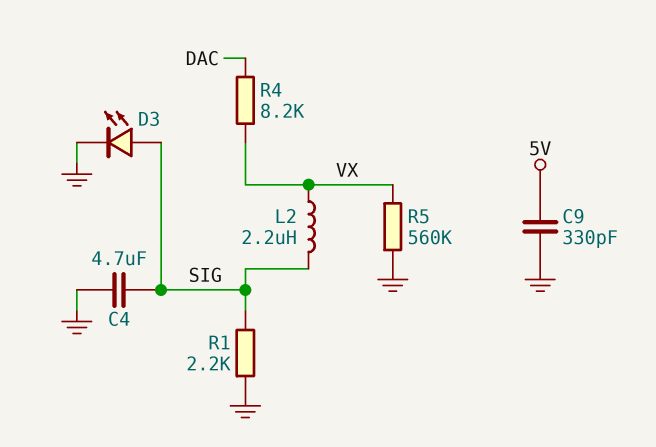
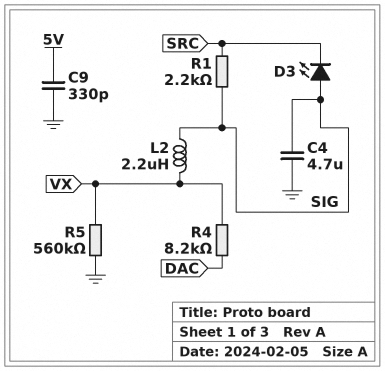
D3: LED (A SIG, K GND) -> LED (A SIG, K SRC)
R1: 2.2k (GND, SIG) -> 2.2k (SIG, SRC)

